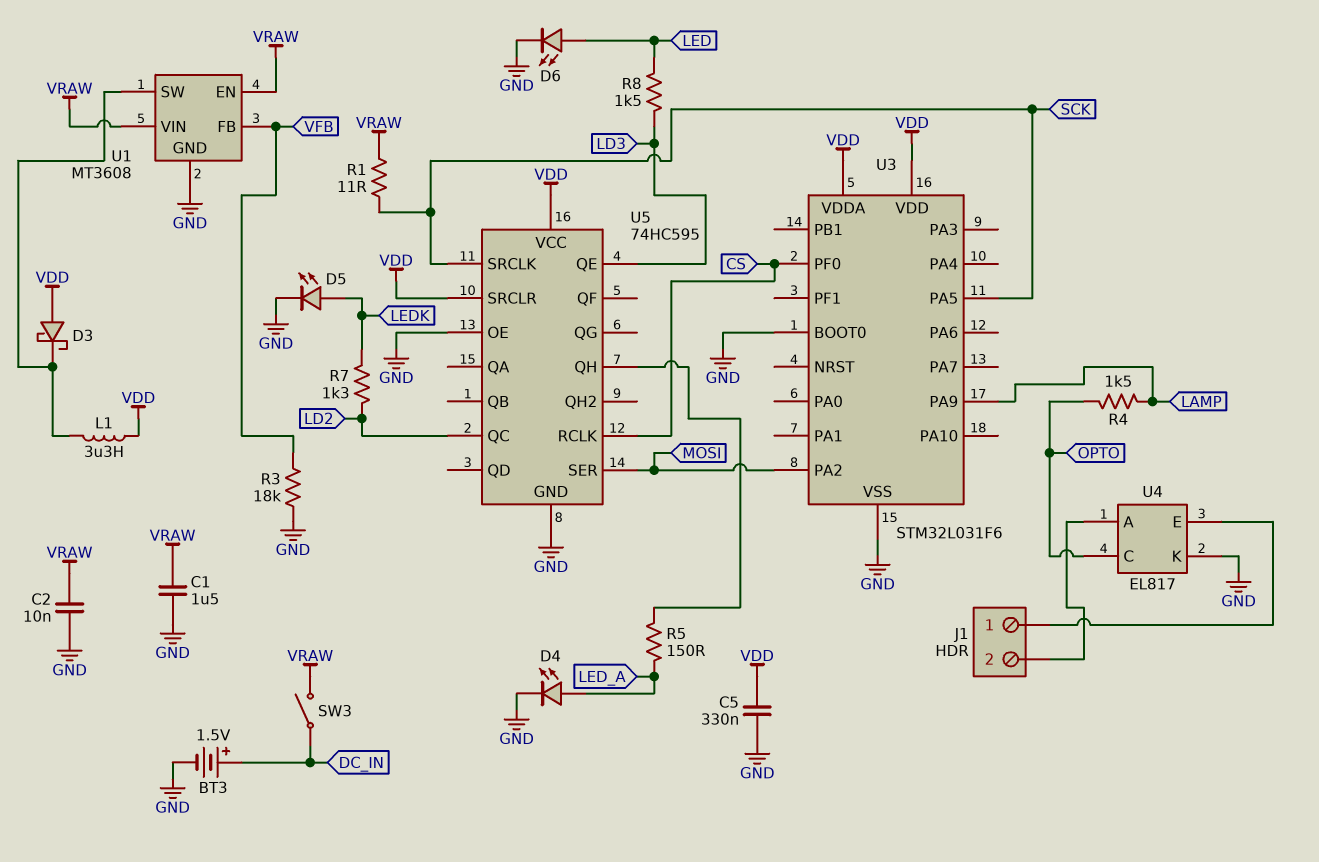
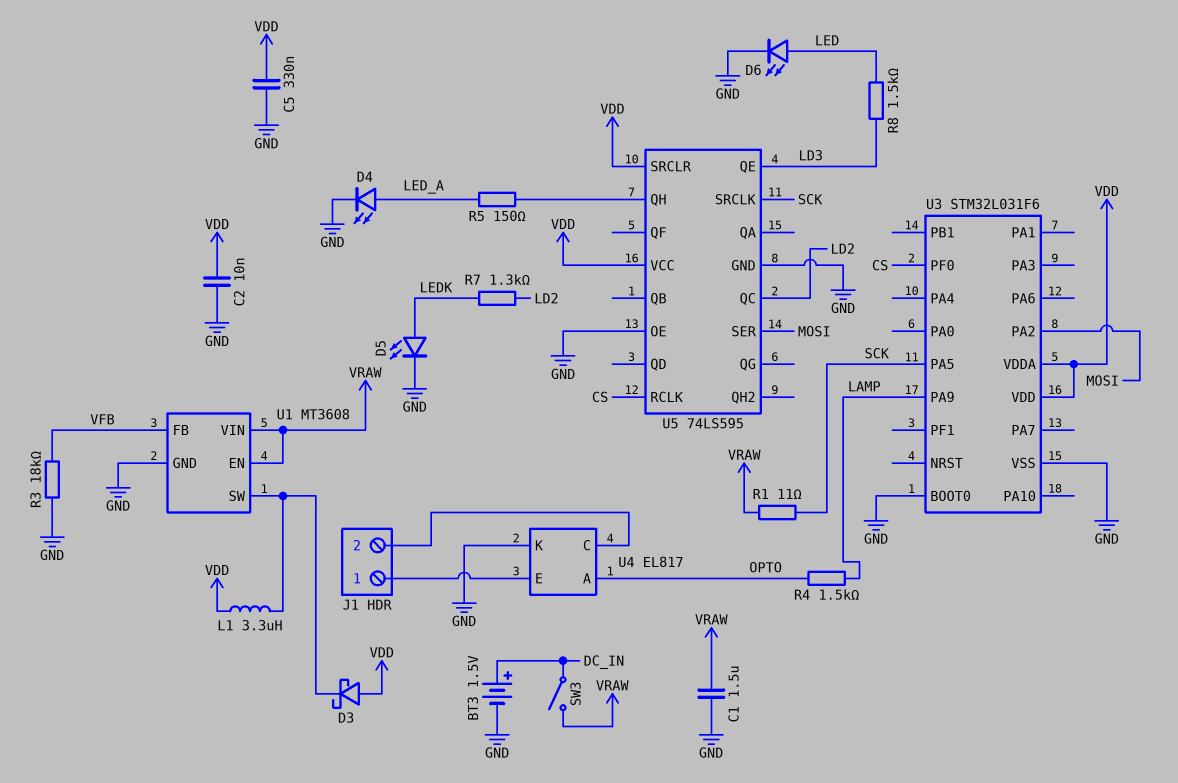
C2: 10nF (GND, VRAW) -> 10nF (GND, VDD)
U4 pin A: J1/2 -> OPTO
U4 pin C: OPTO -> J1/2
U5: 74HC595 -> 74LS595

